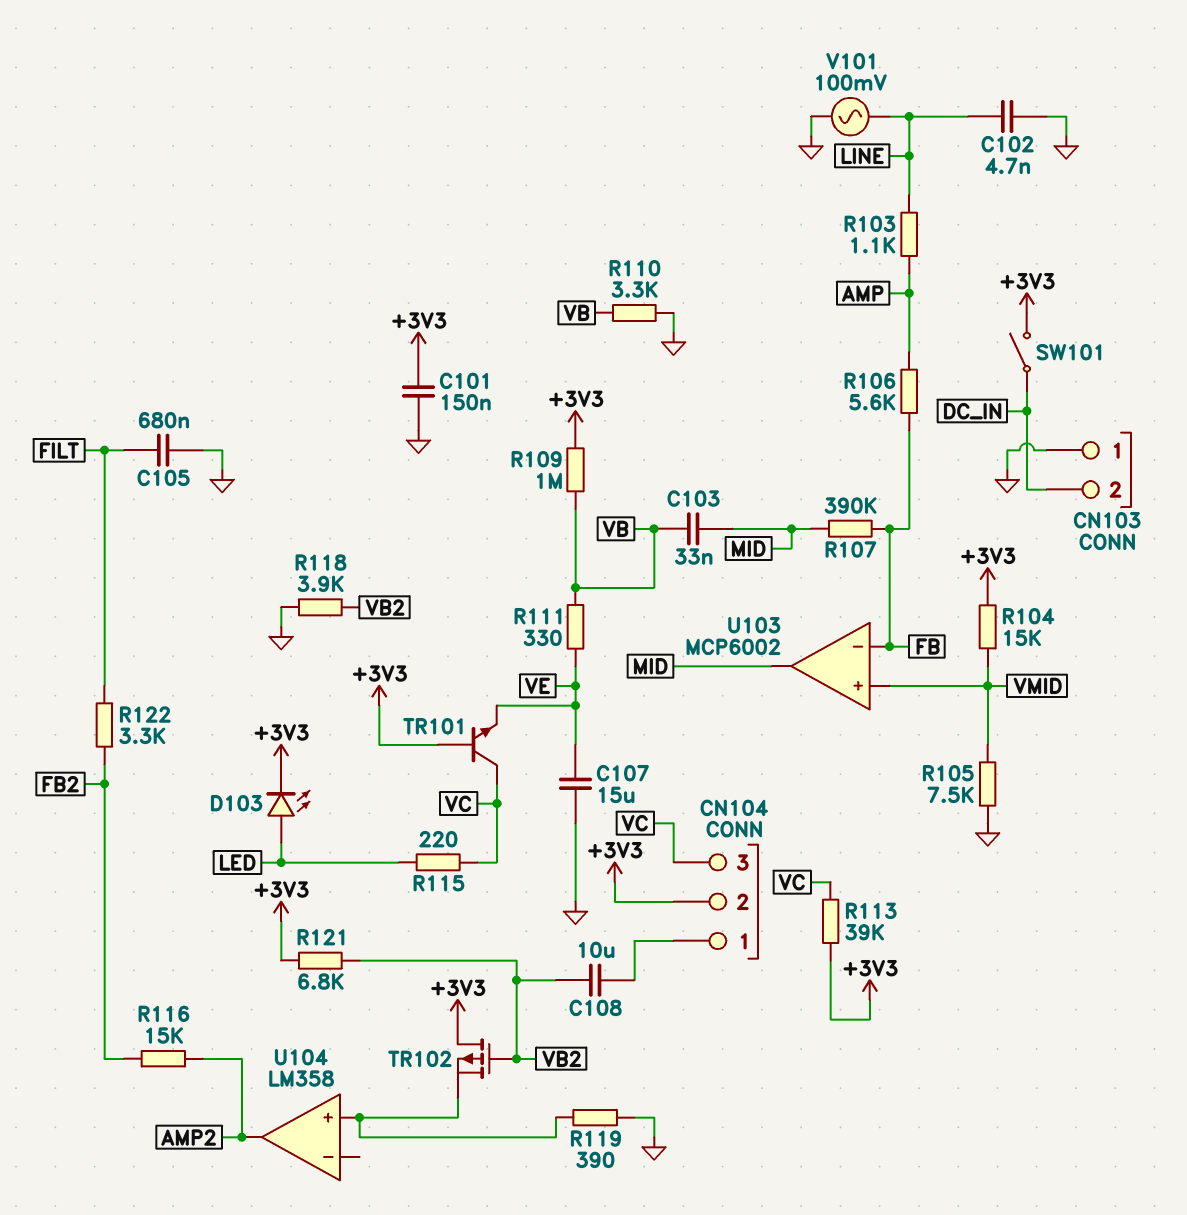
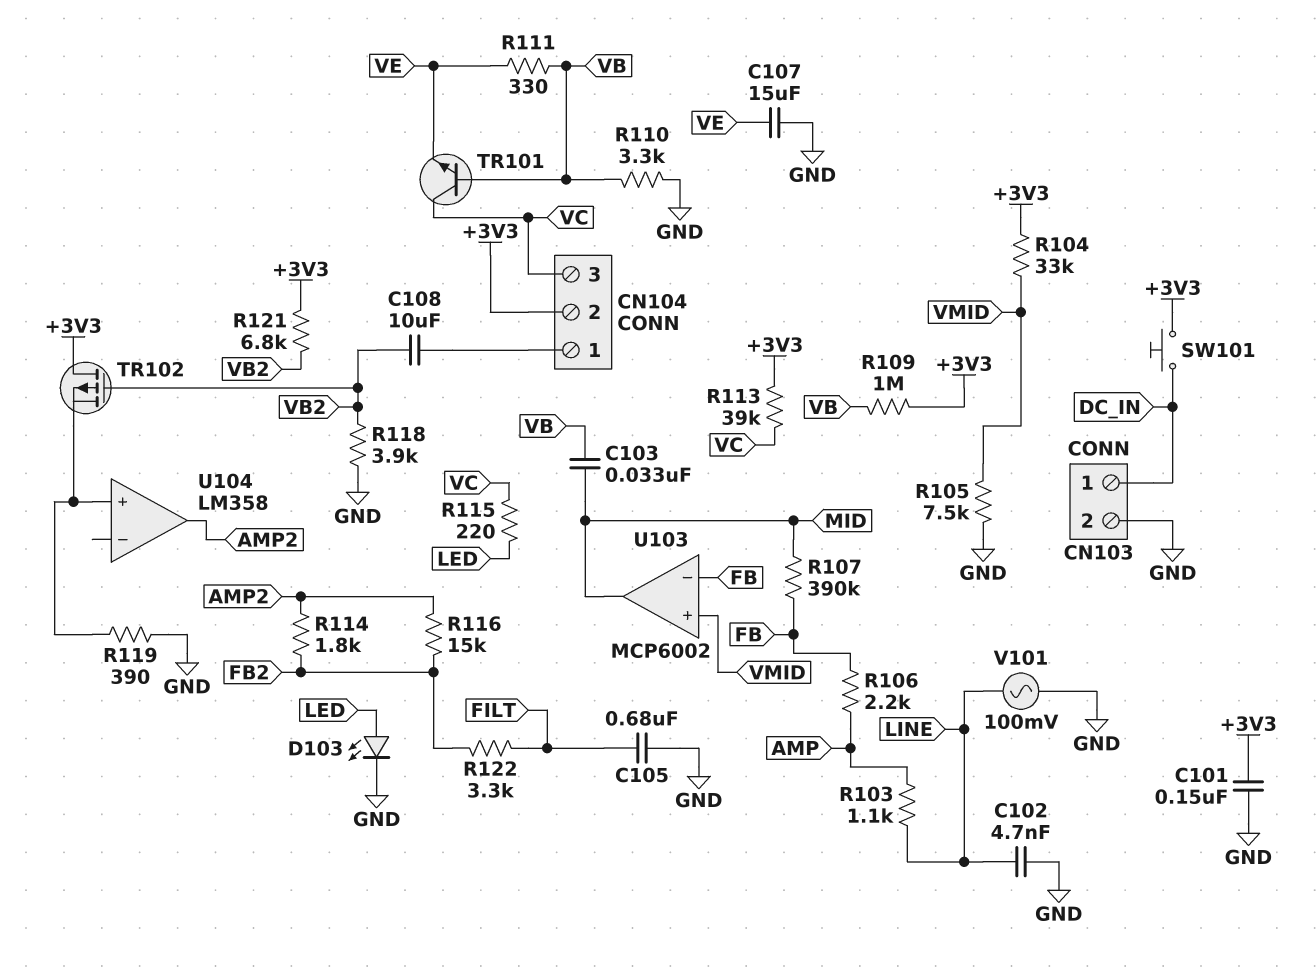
CN103 pin 1: GND -> DC_IN
CN103 pin 2: DC_IN -> GND
D103: LED (A LED, K +3V3) -> LED (A LED, K GND)
R104: 15k (+3V3, VMID) -> 33k (+3V3, VMID)
R106: 5.6k (AMP, FB) -> 2.2k (AMP, FB)
R114: none -> 1.8k (AMP2, FB2)
SW101: switch (+3V3, DC_IN) -> button (+3V3, DC_IN)
TR101: NPN (B +3V3, C VC, E VE) -> NPN (B VB, C VC, E VE)

